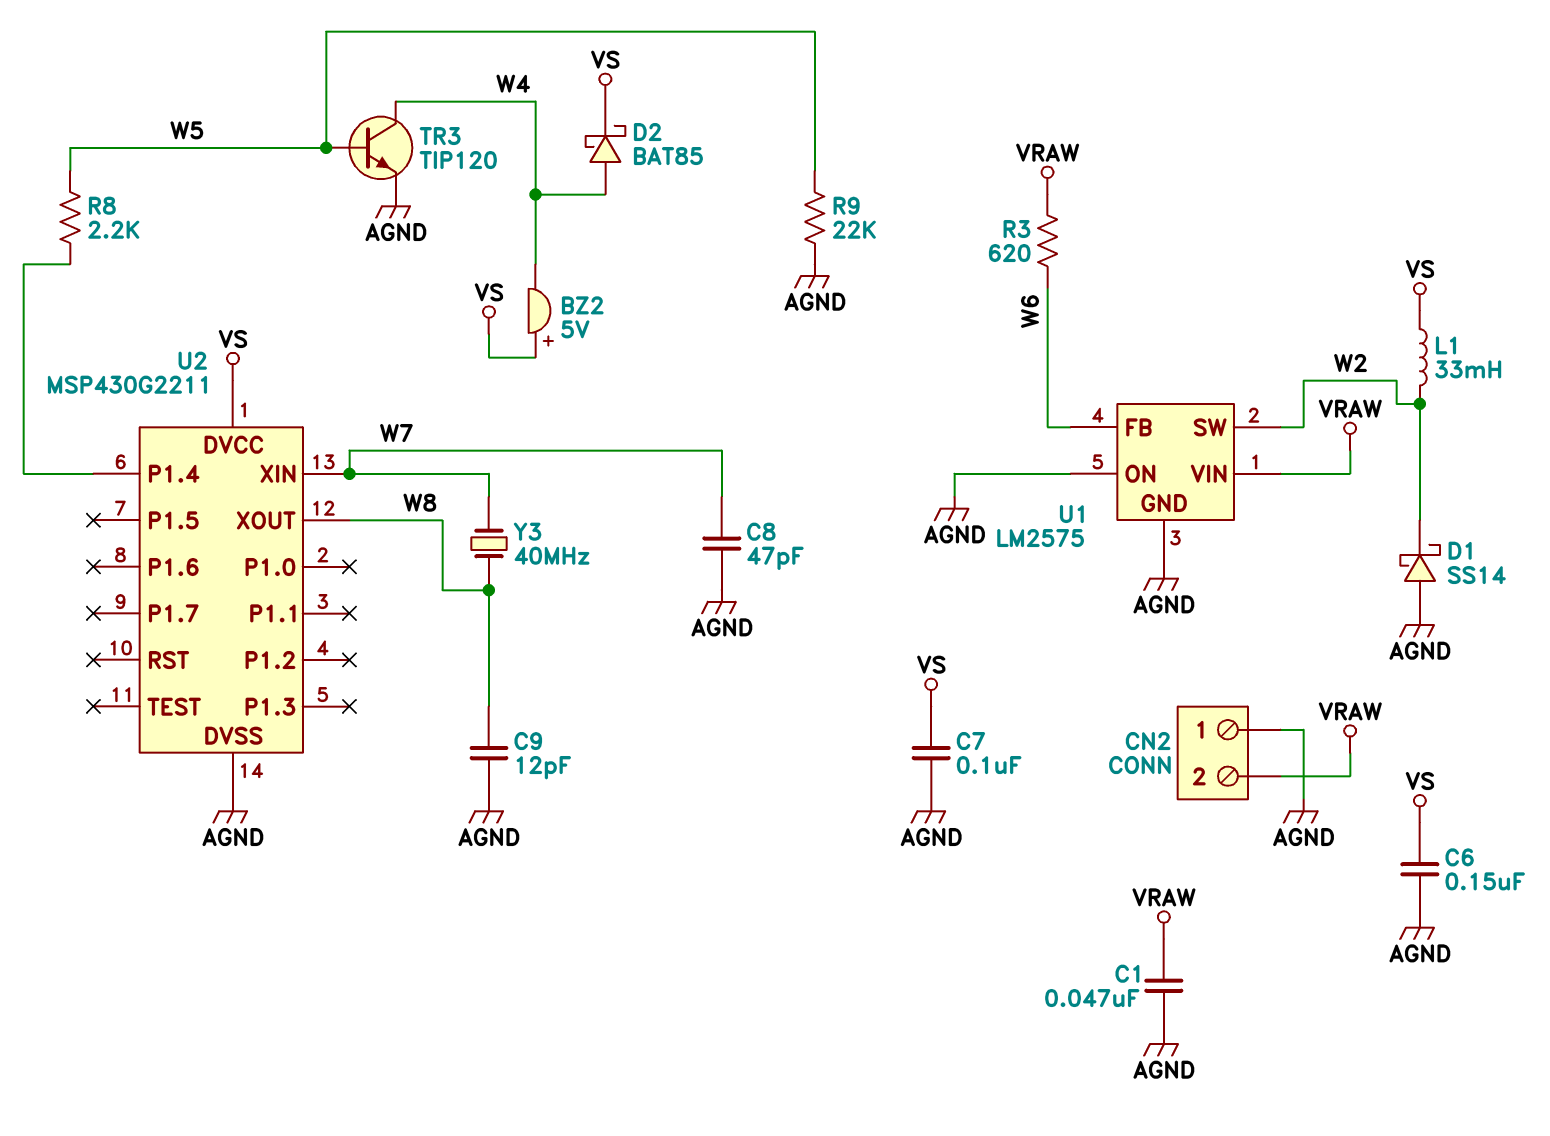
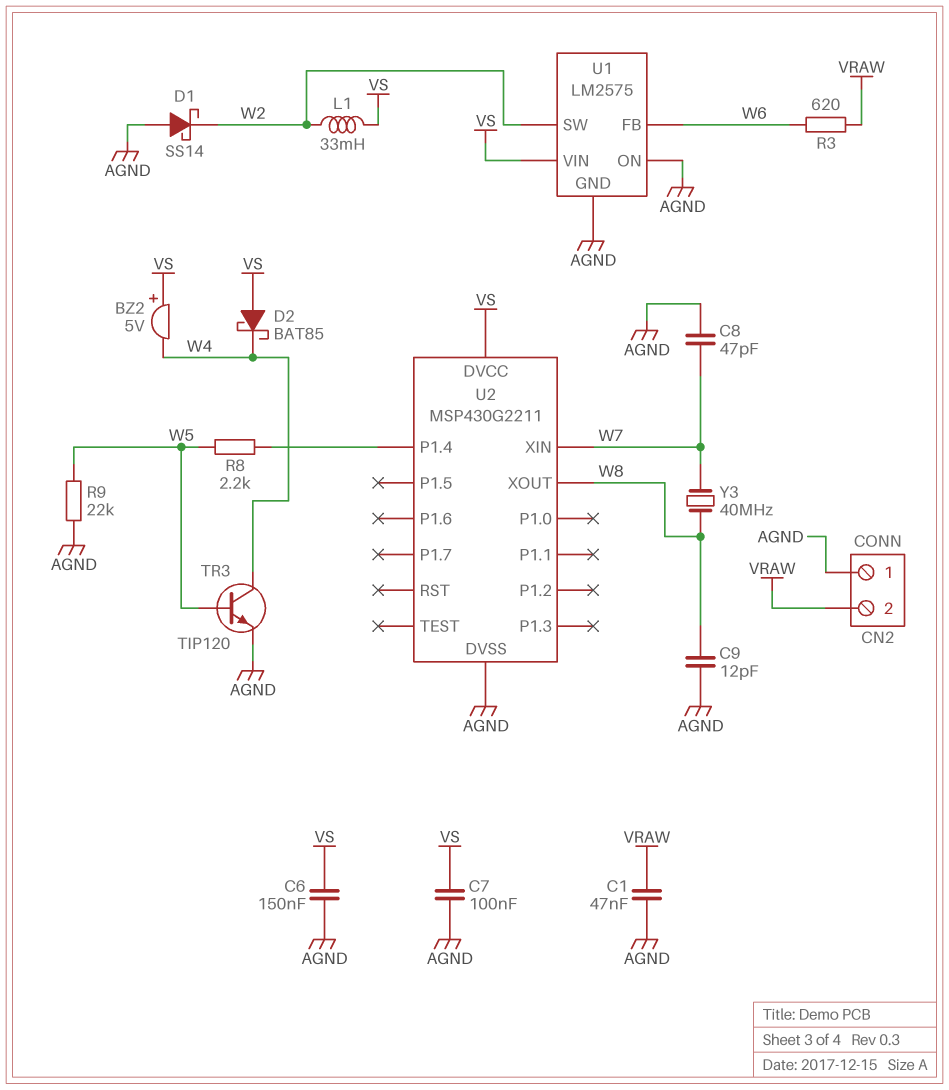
D2: schottky BAT85 (A W4, K VS) -> schottky BAT85 (A VS, K W4)
U1 pin VIN: VRAW -> VS

